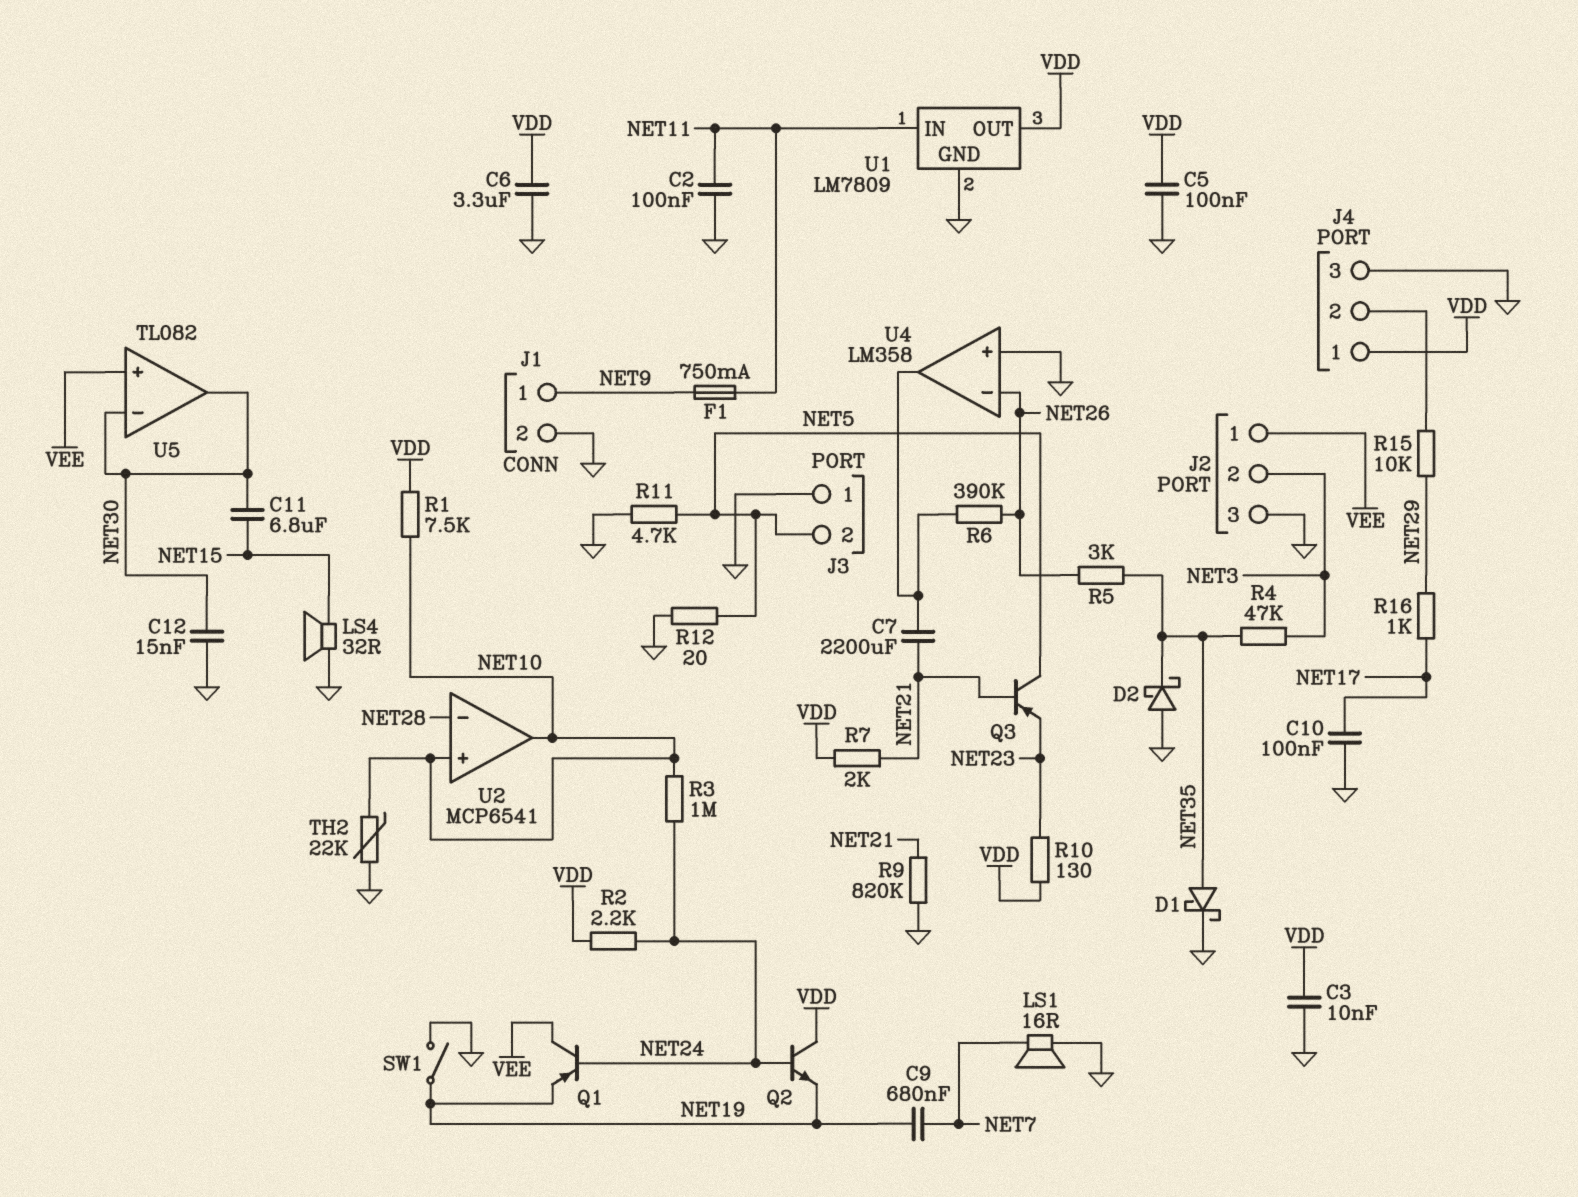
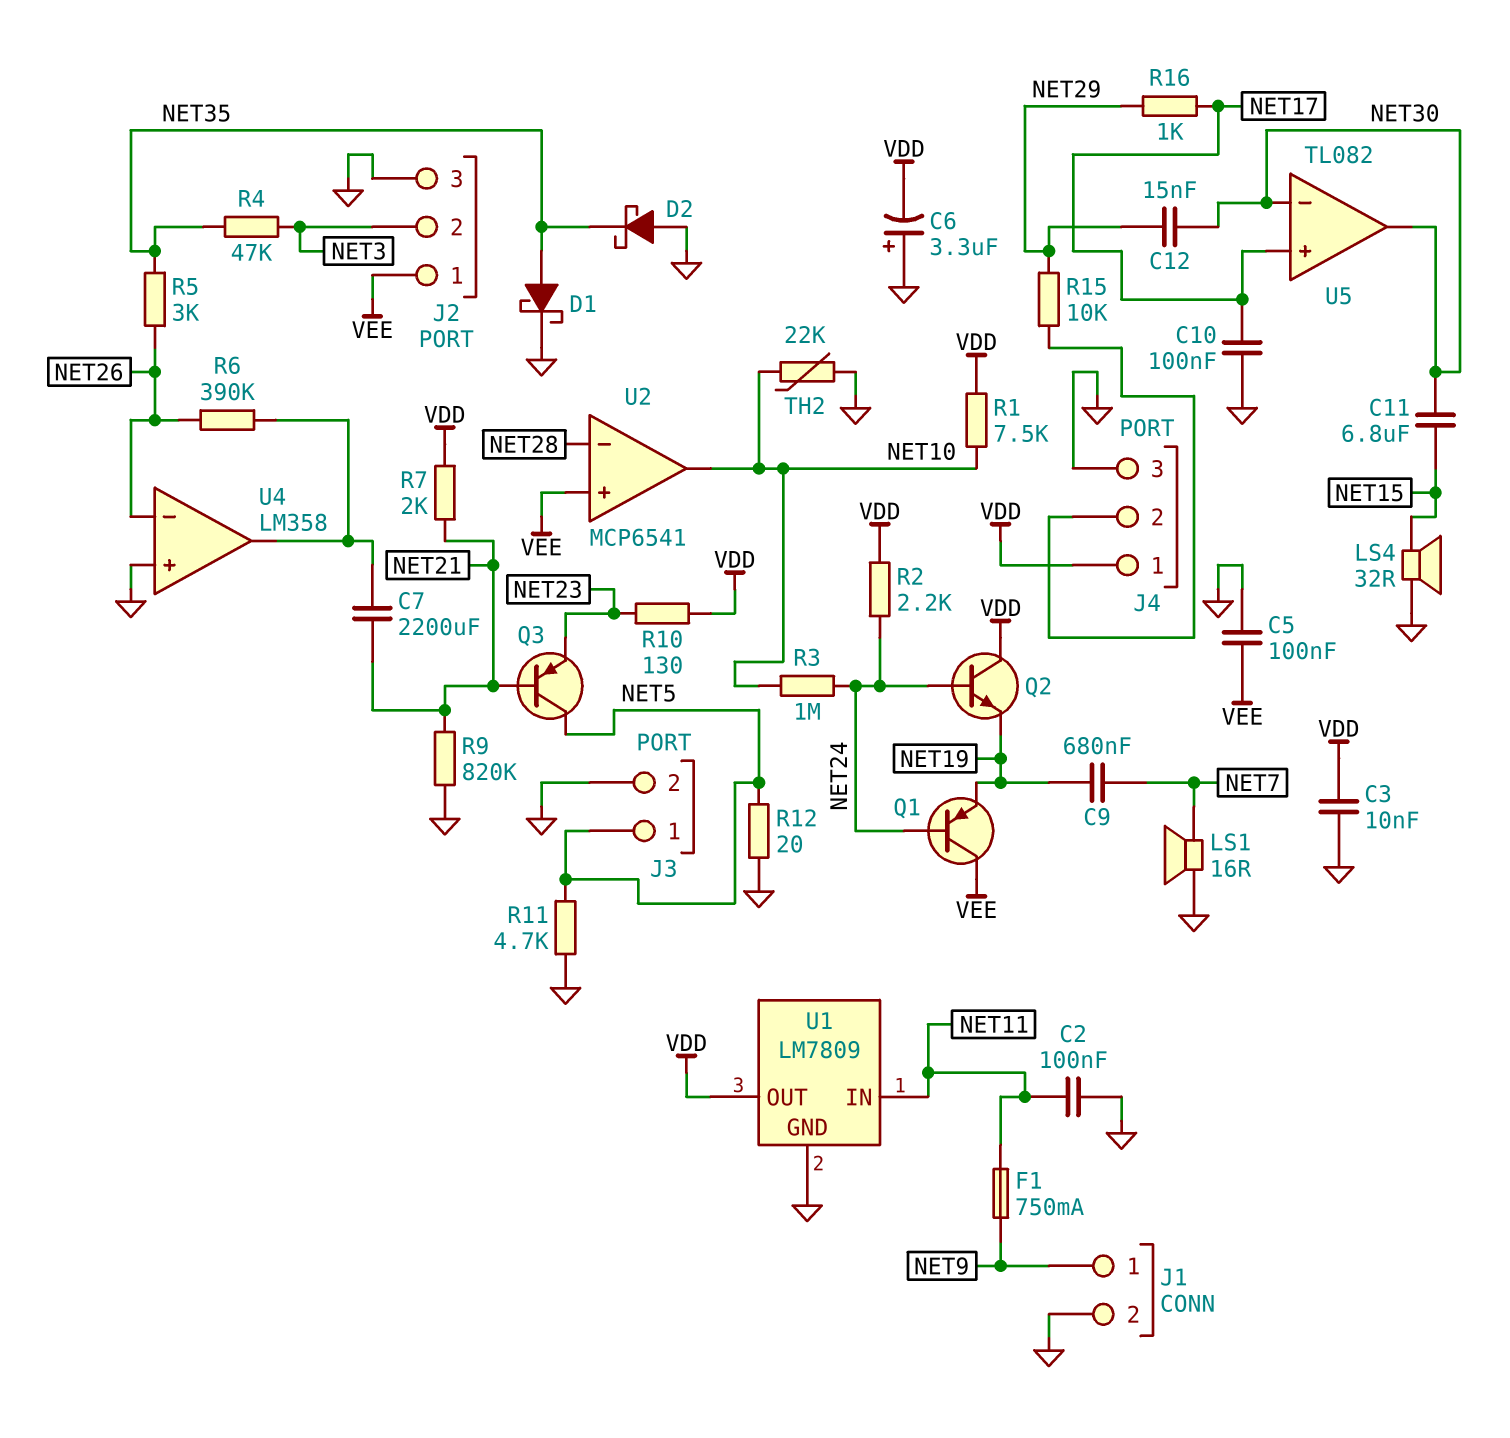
C5: 100nF (GND, VDD) -> 100nF (GND, VEE)
C6: 3.3uF (GND, VDD) -> 3.3uF (plus GND, minus VDD)
C12: 15nF (GND, NET30) -> 15nF (NET29, NET30)
J3 pin 1: GND -> NET5
J3 pin 2: NET5 -> GND
SW1: switch (GND, NET19) -> none
U2 pin in+: NET10 -> VEE
U5 pin in+: VEE -> NET17

